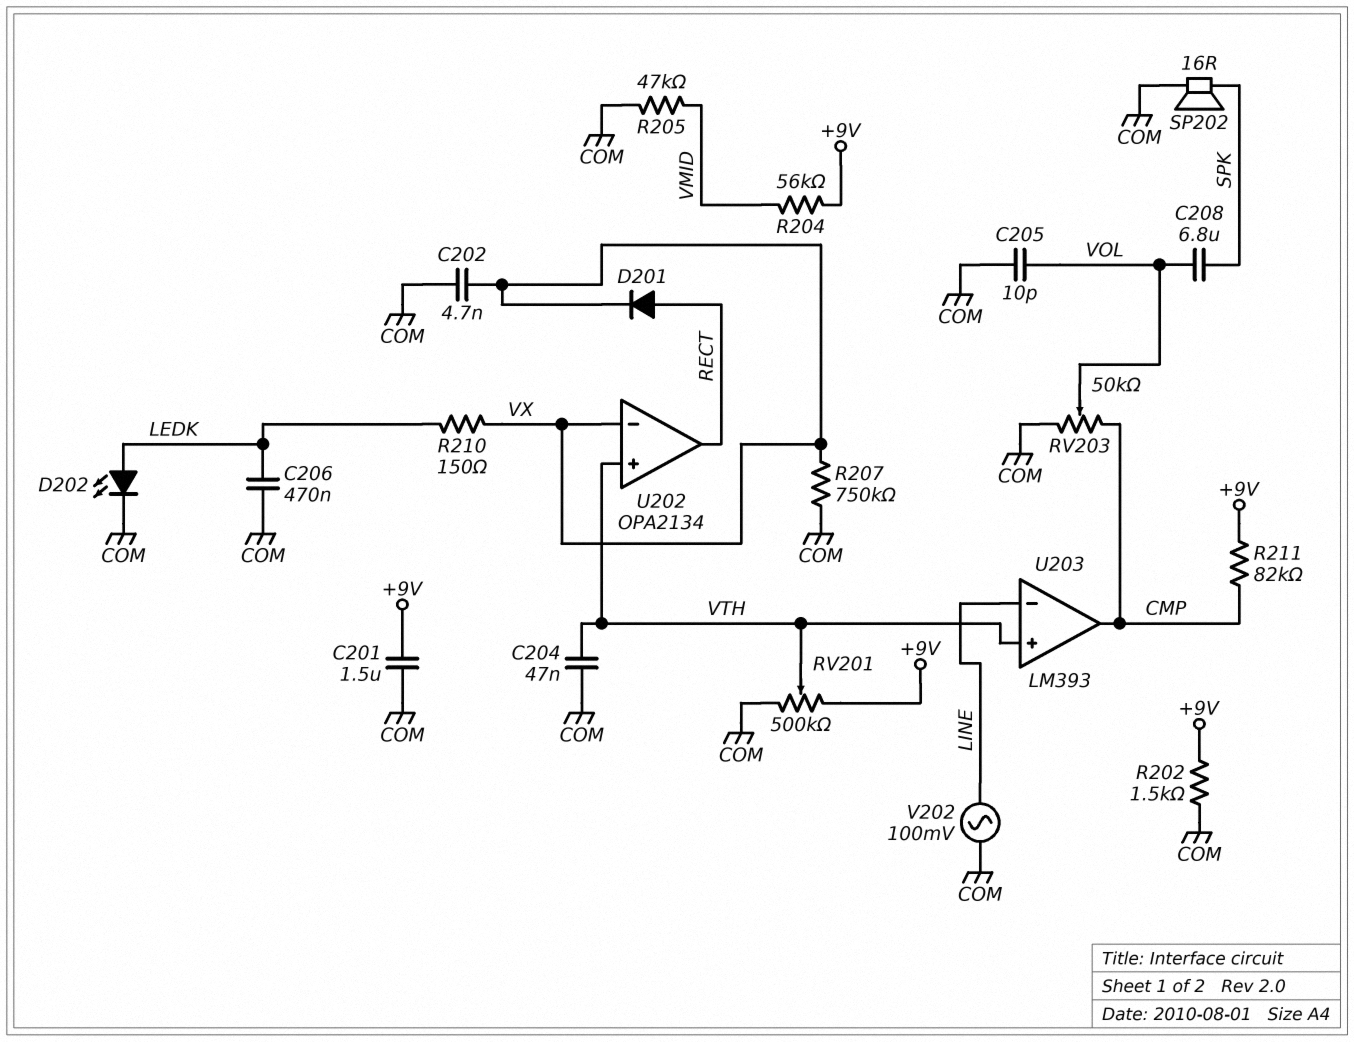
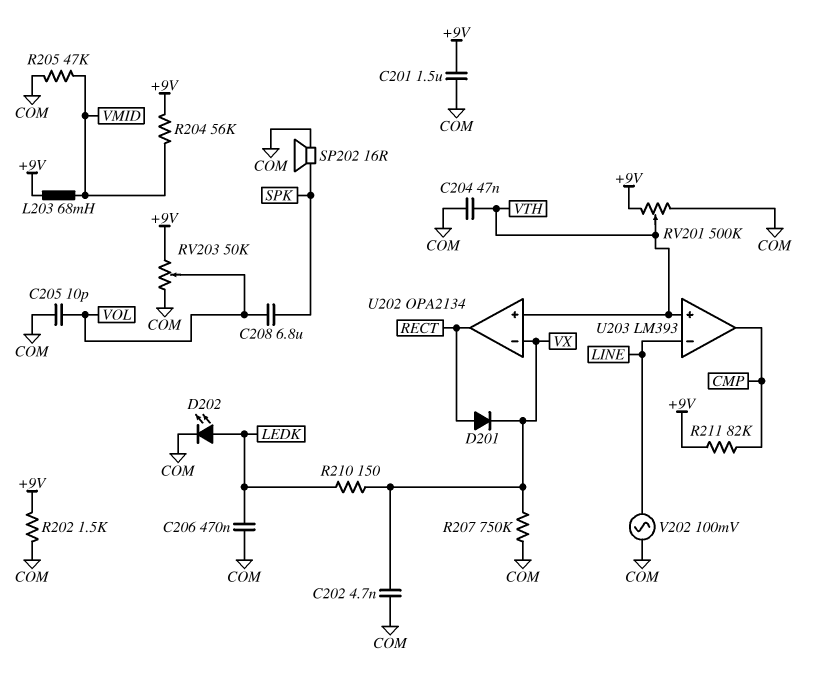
L203: none -> 68mH (+9V, VMID)
RV203: 50k (CMP, COM, wiper VOL) -> 50k (+9V, COM, wiper VOL)

